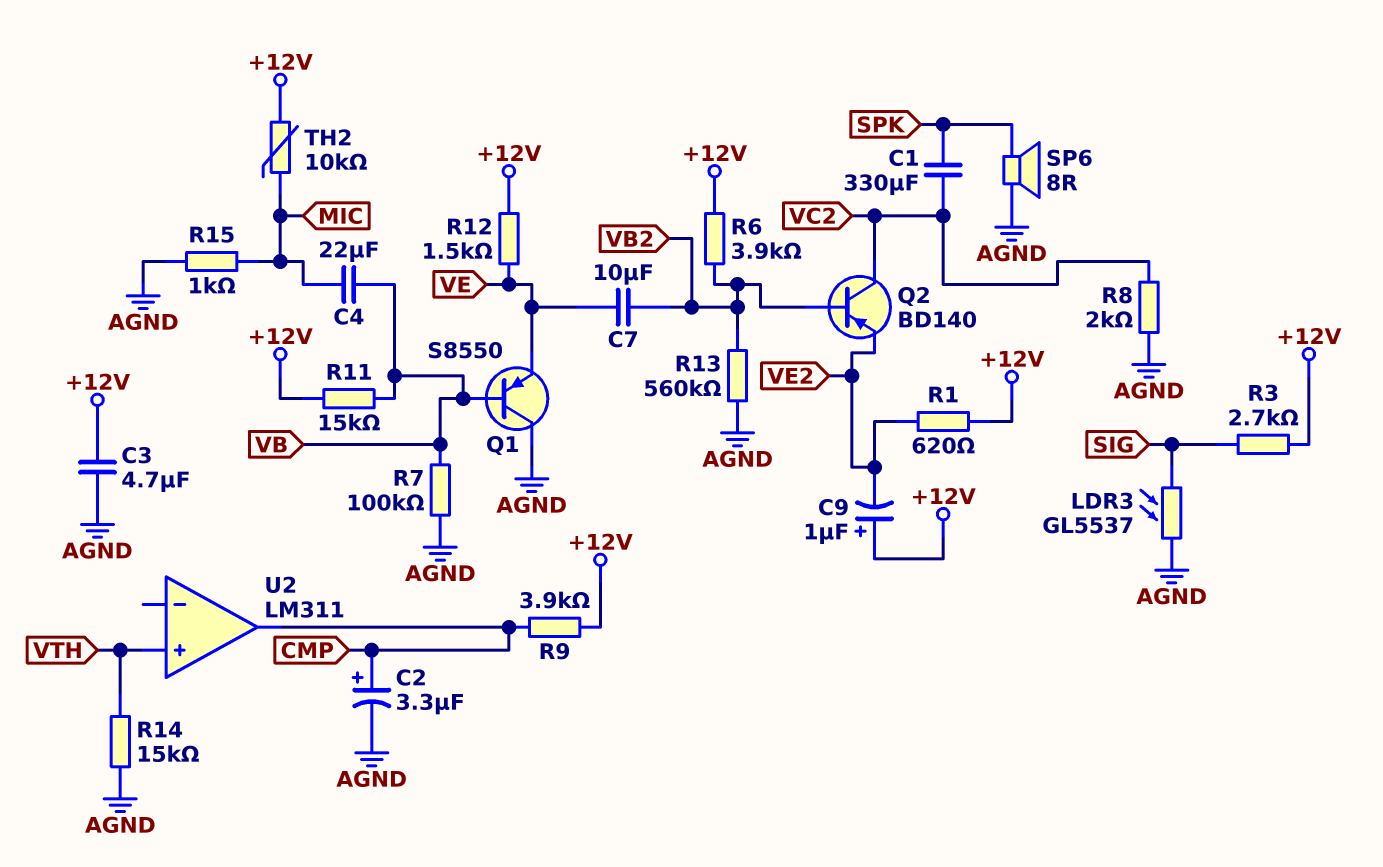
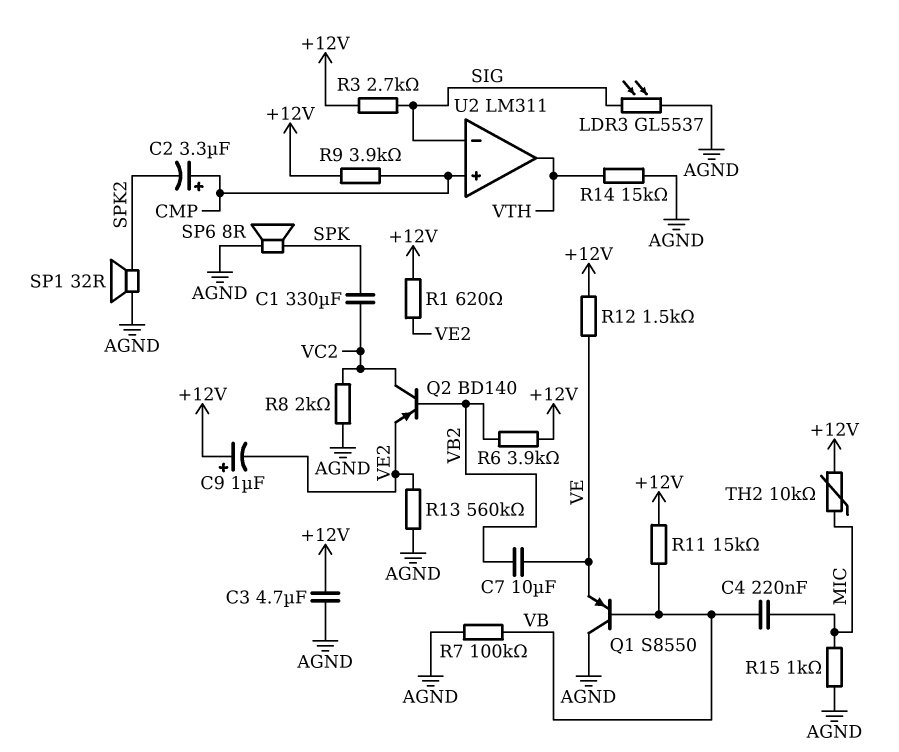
C2: 3.3uF (plus CMP, minus AGND) -> 3.3uF (plus CMP, minus SPK2)
C4: 22uF (MIC, VB) -> 220nF (MIC, VB)
R13: 560k (AGND, VB2) -> 560k (AGND, VE2)
SP1: none -> speaker 32R (AGND, SPK2)
U2 pin in+: VTH -> CMP
U2 pin in-: none -> SIG
U2 pin out: CMP -> VTH

